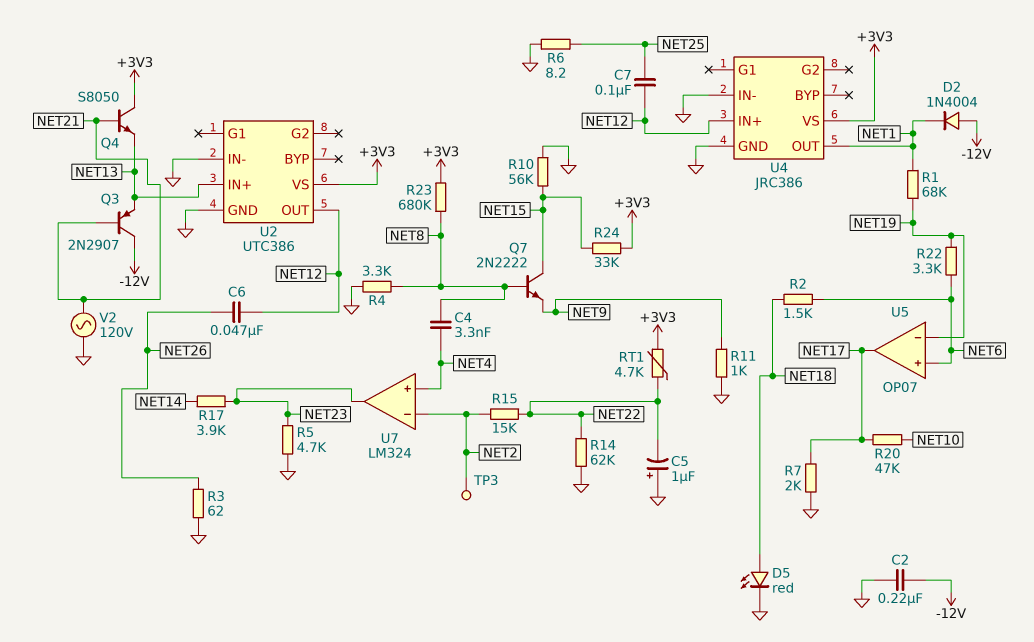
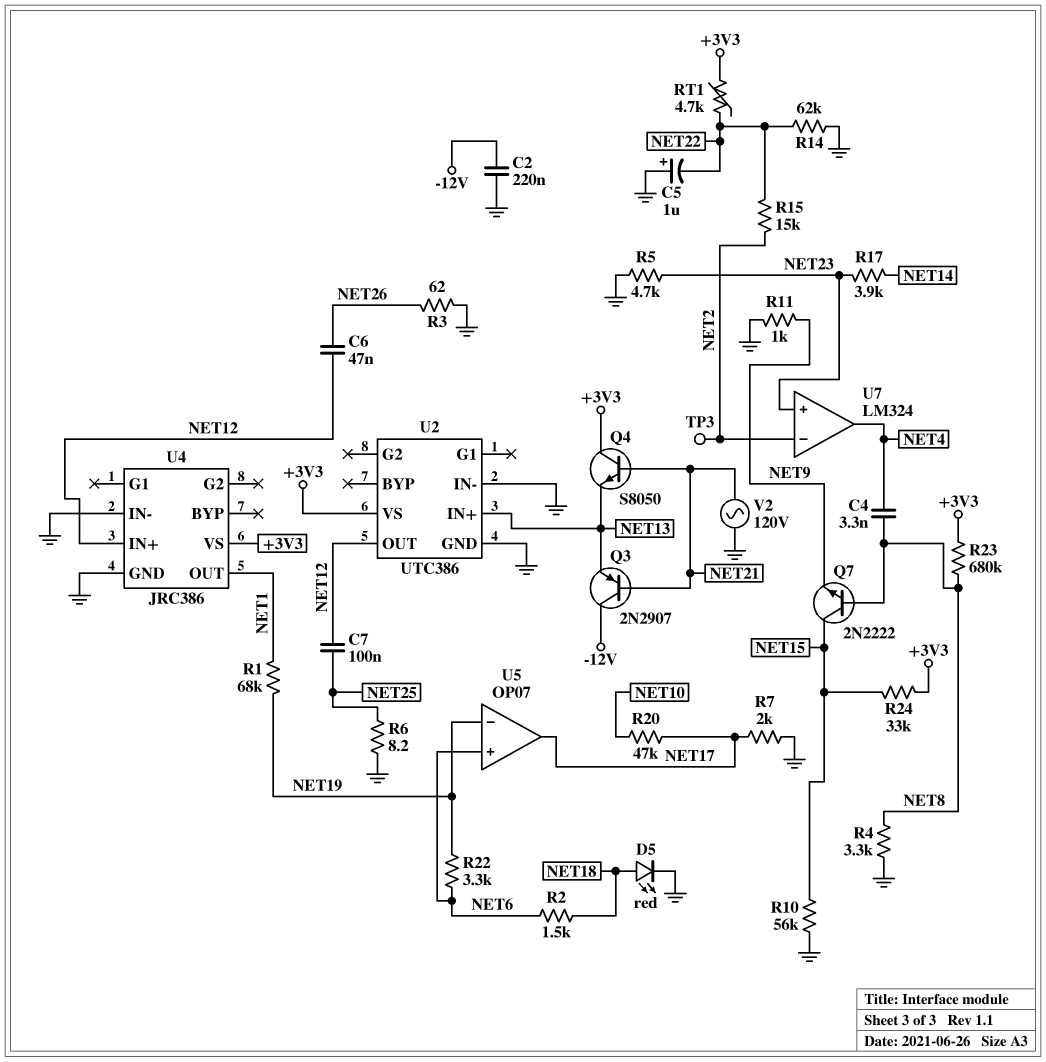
D2: diode 1N4004 (A -12V, K NET1) -> none
U7 pin in+: NET4 -> NET23
U7 pin out: NET23 -> NET4

